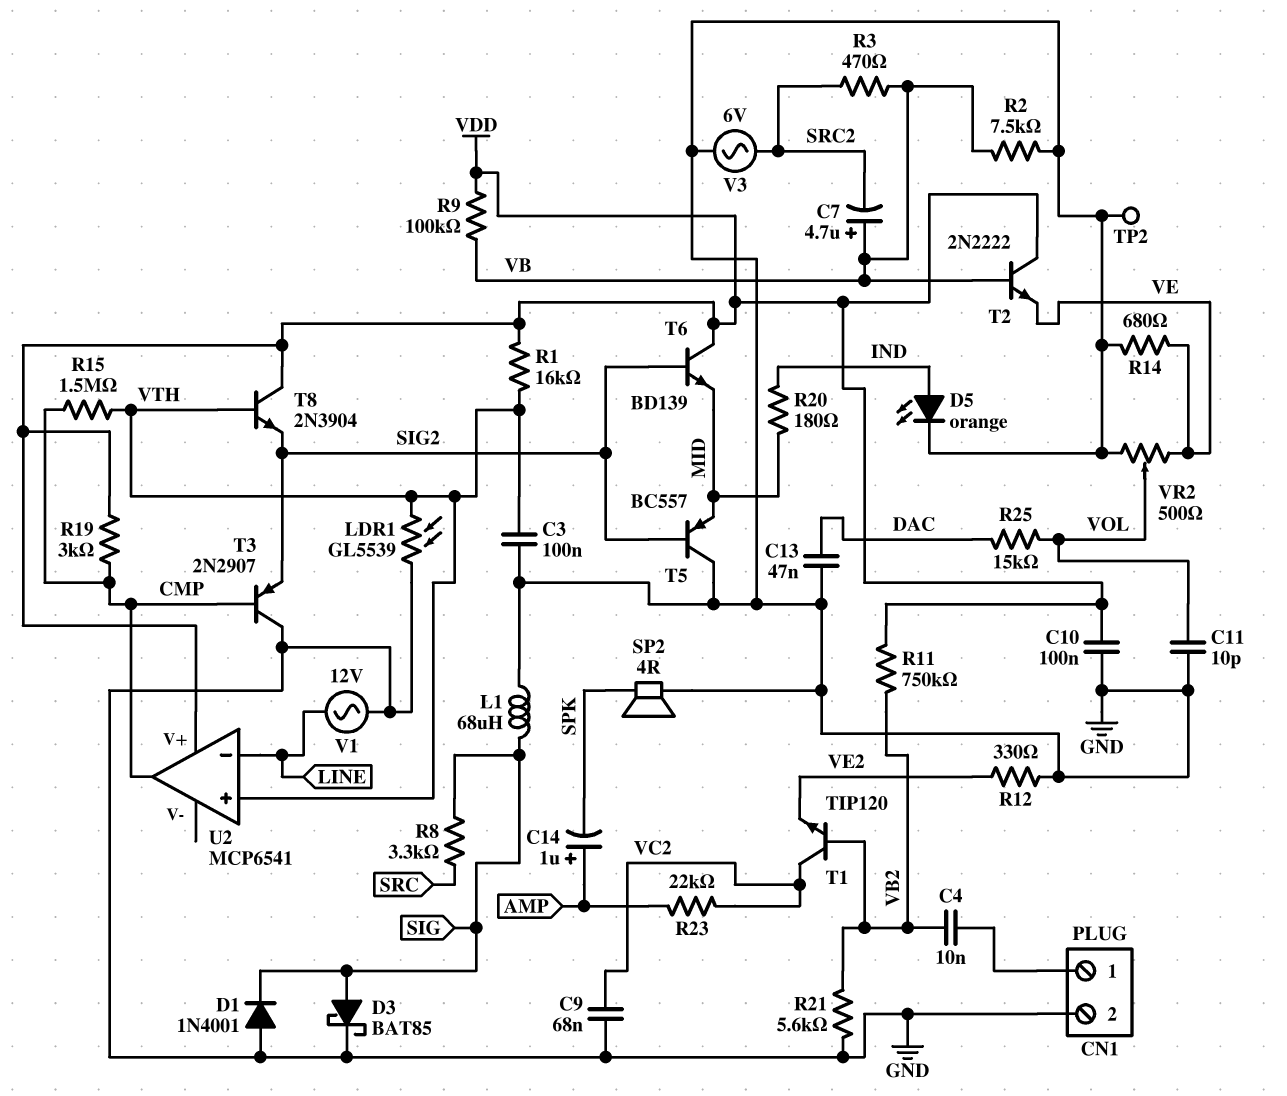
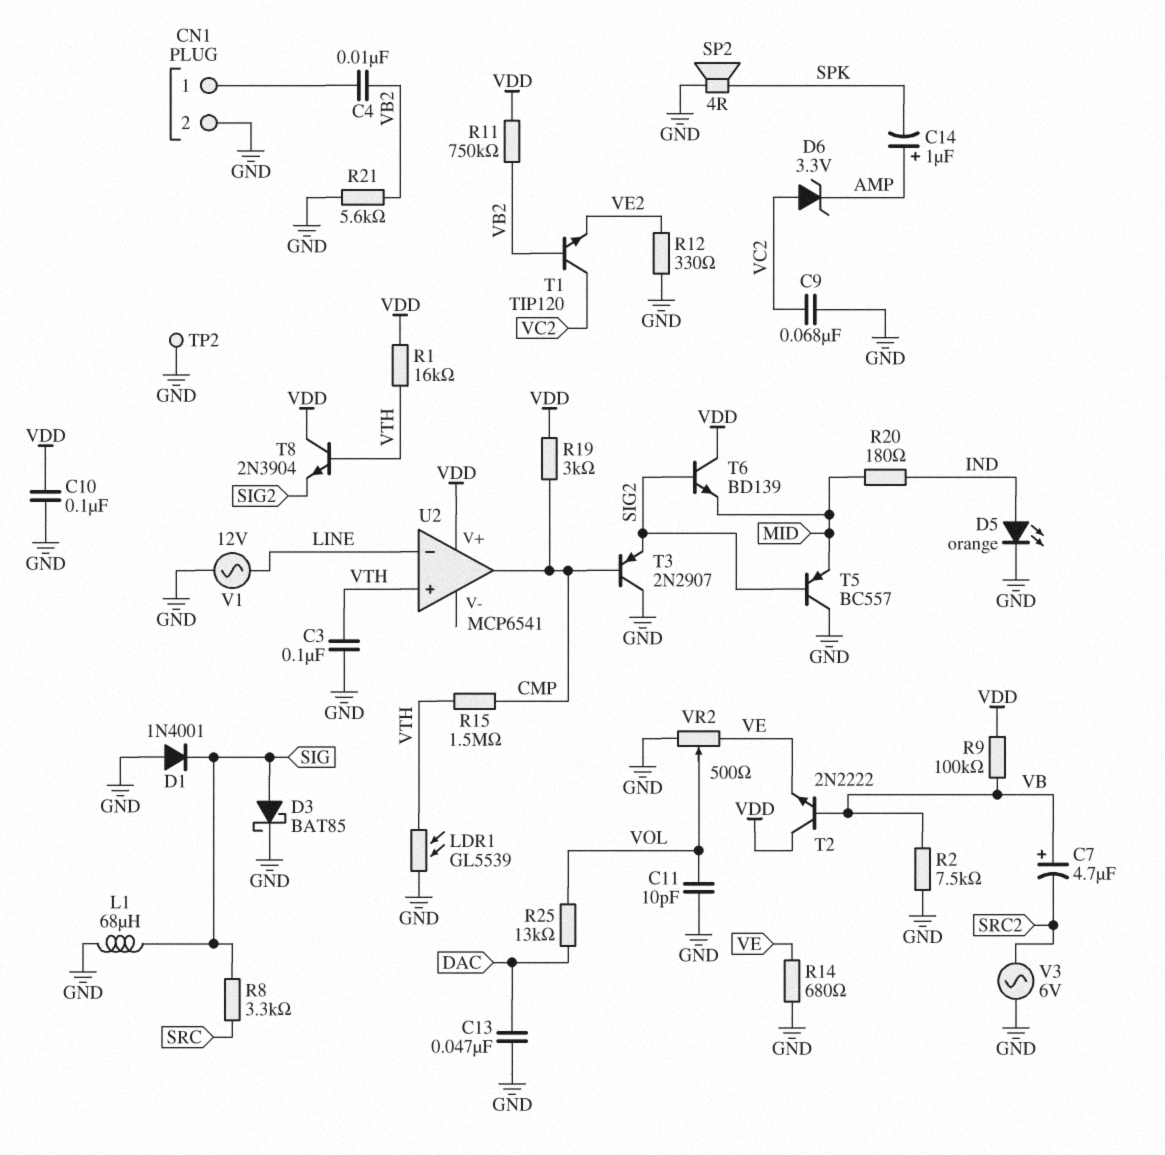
D6: none -> zener 3.3V (A VC2, K AMP)
R3: 470 (SRC2, VB) -> none
R23: 22k (AMP, VC2) -> none
R25: 15k (DAC, VOL) -> 13k (DAC, VOL)

